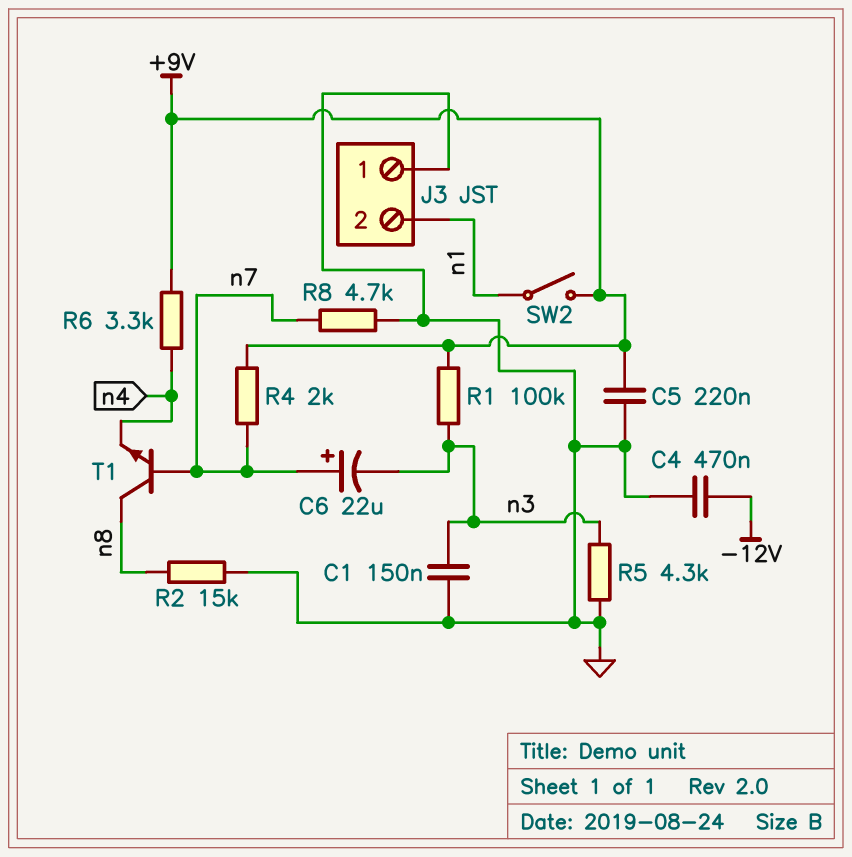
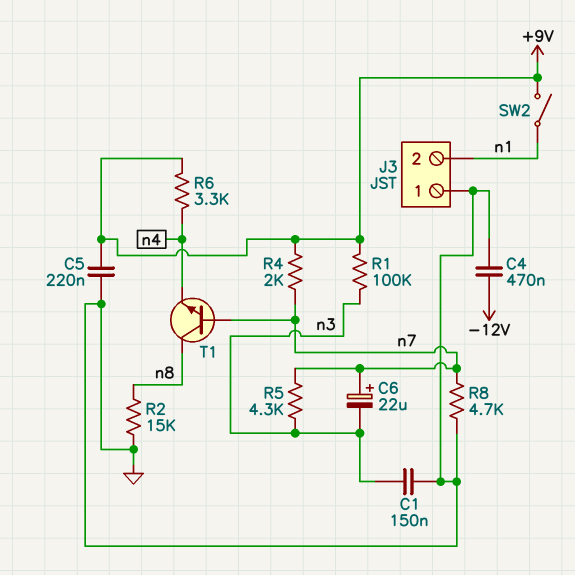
R5: 4.3k (GND, n3) -> 4.3k (n3, n7)

